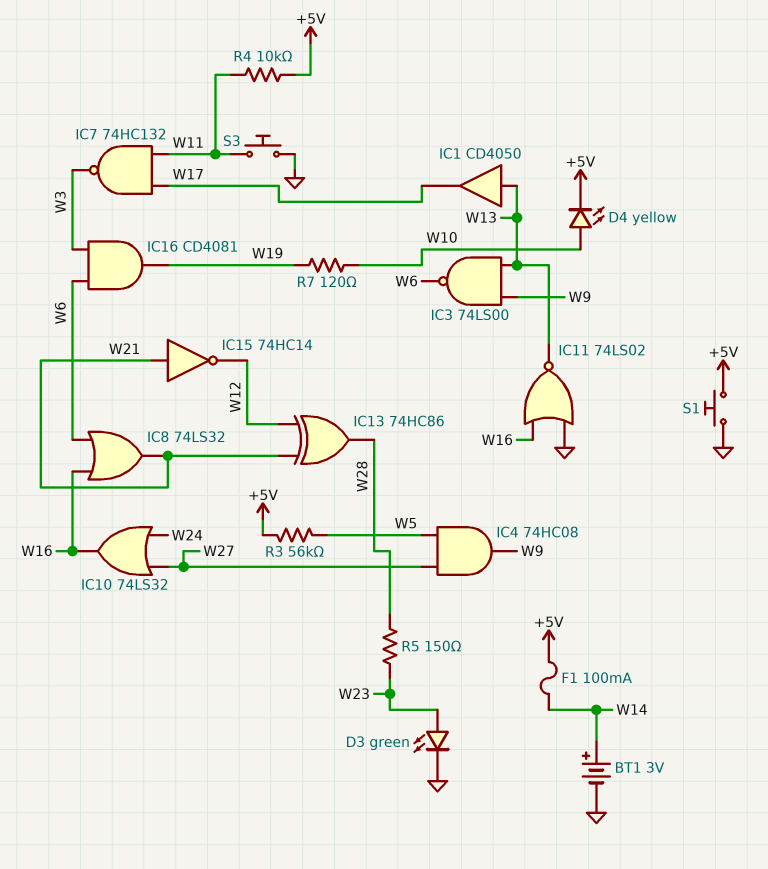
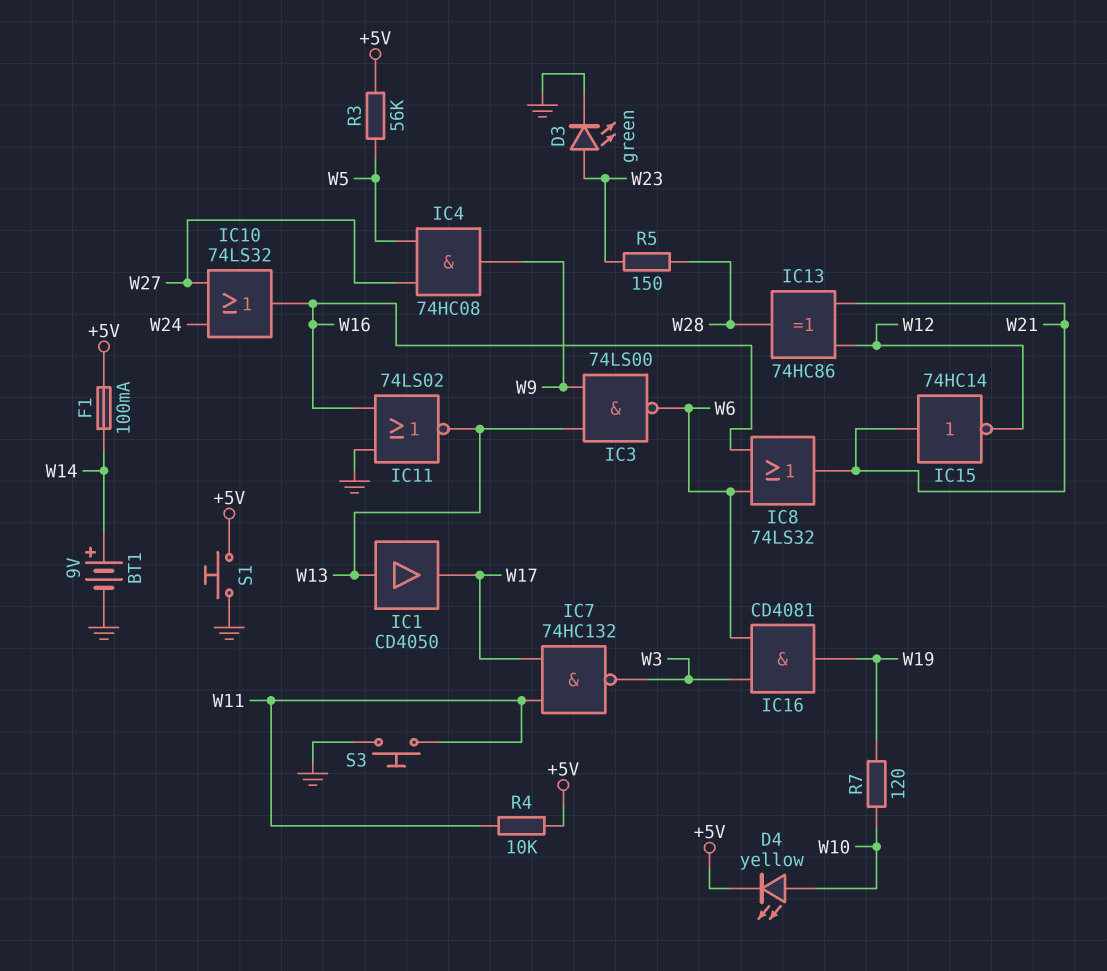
BT1: 3V (plus W14, minus GND) -> 9V (plus W14, minus GND)

